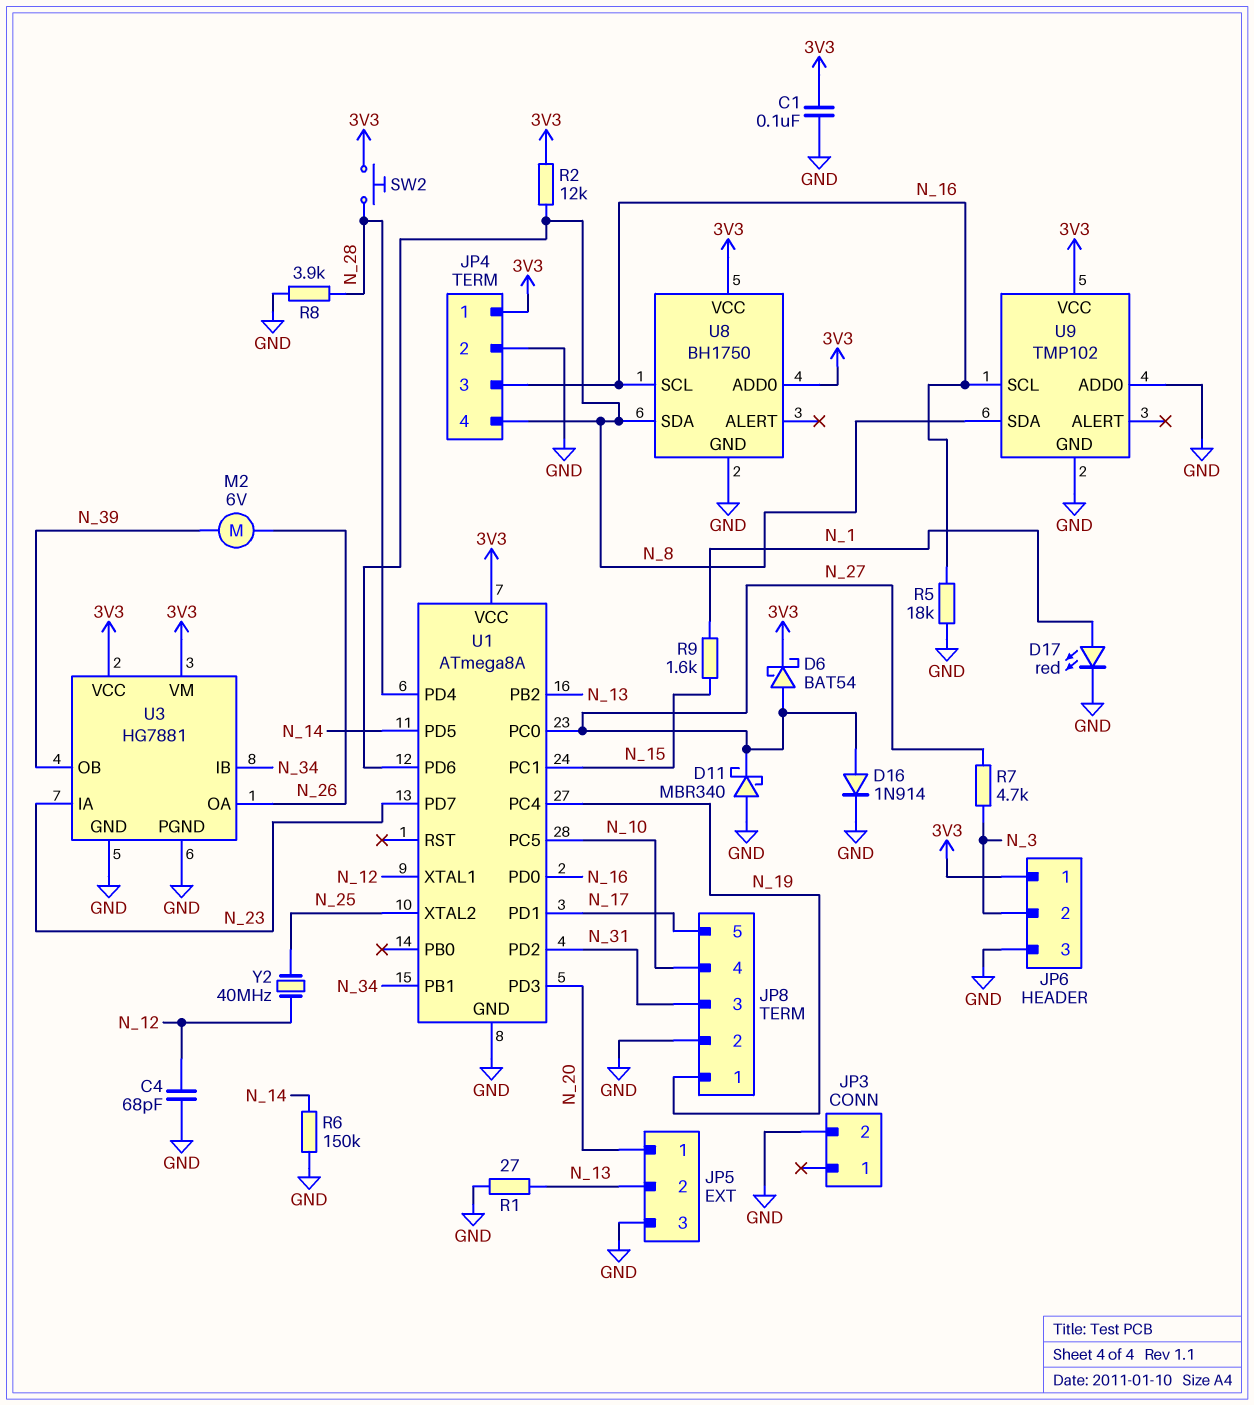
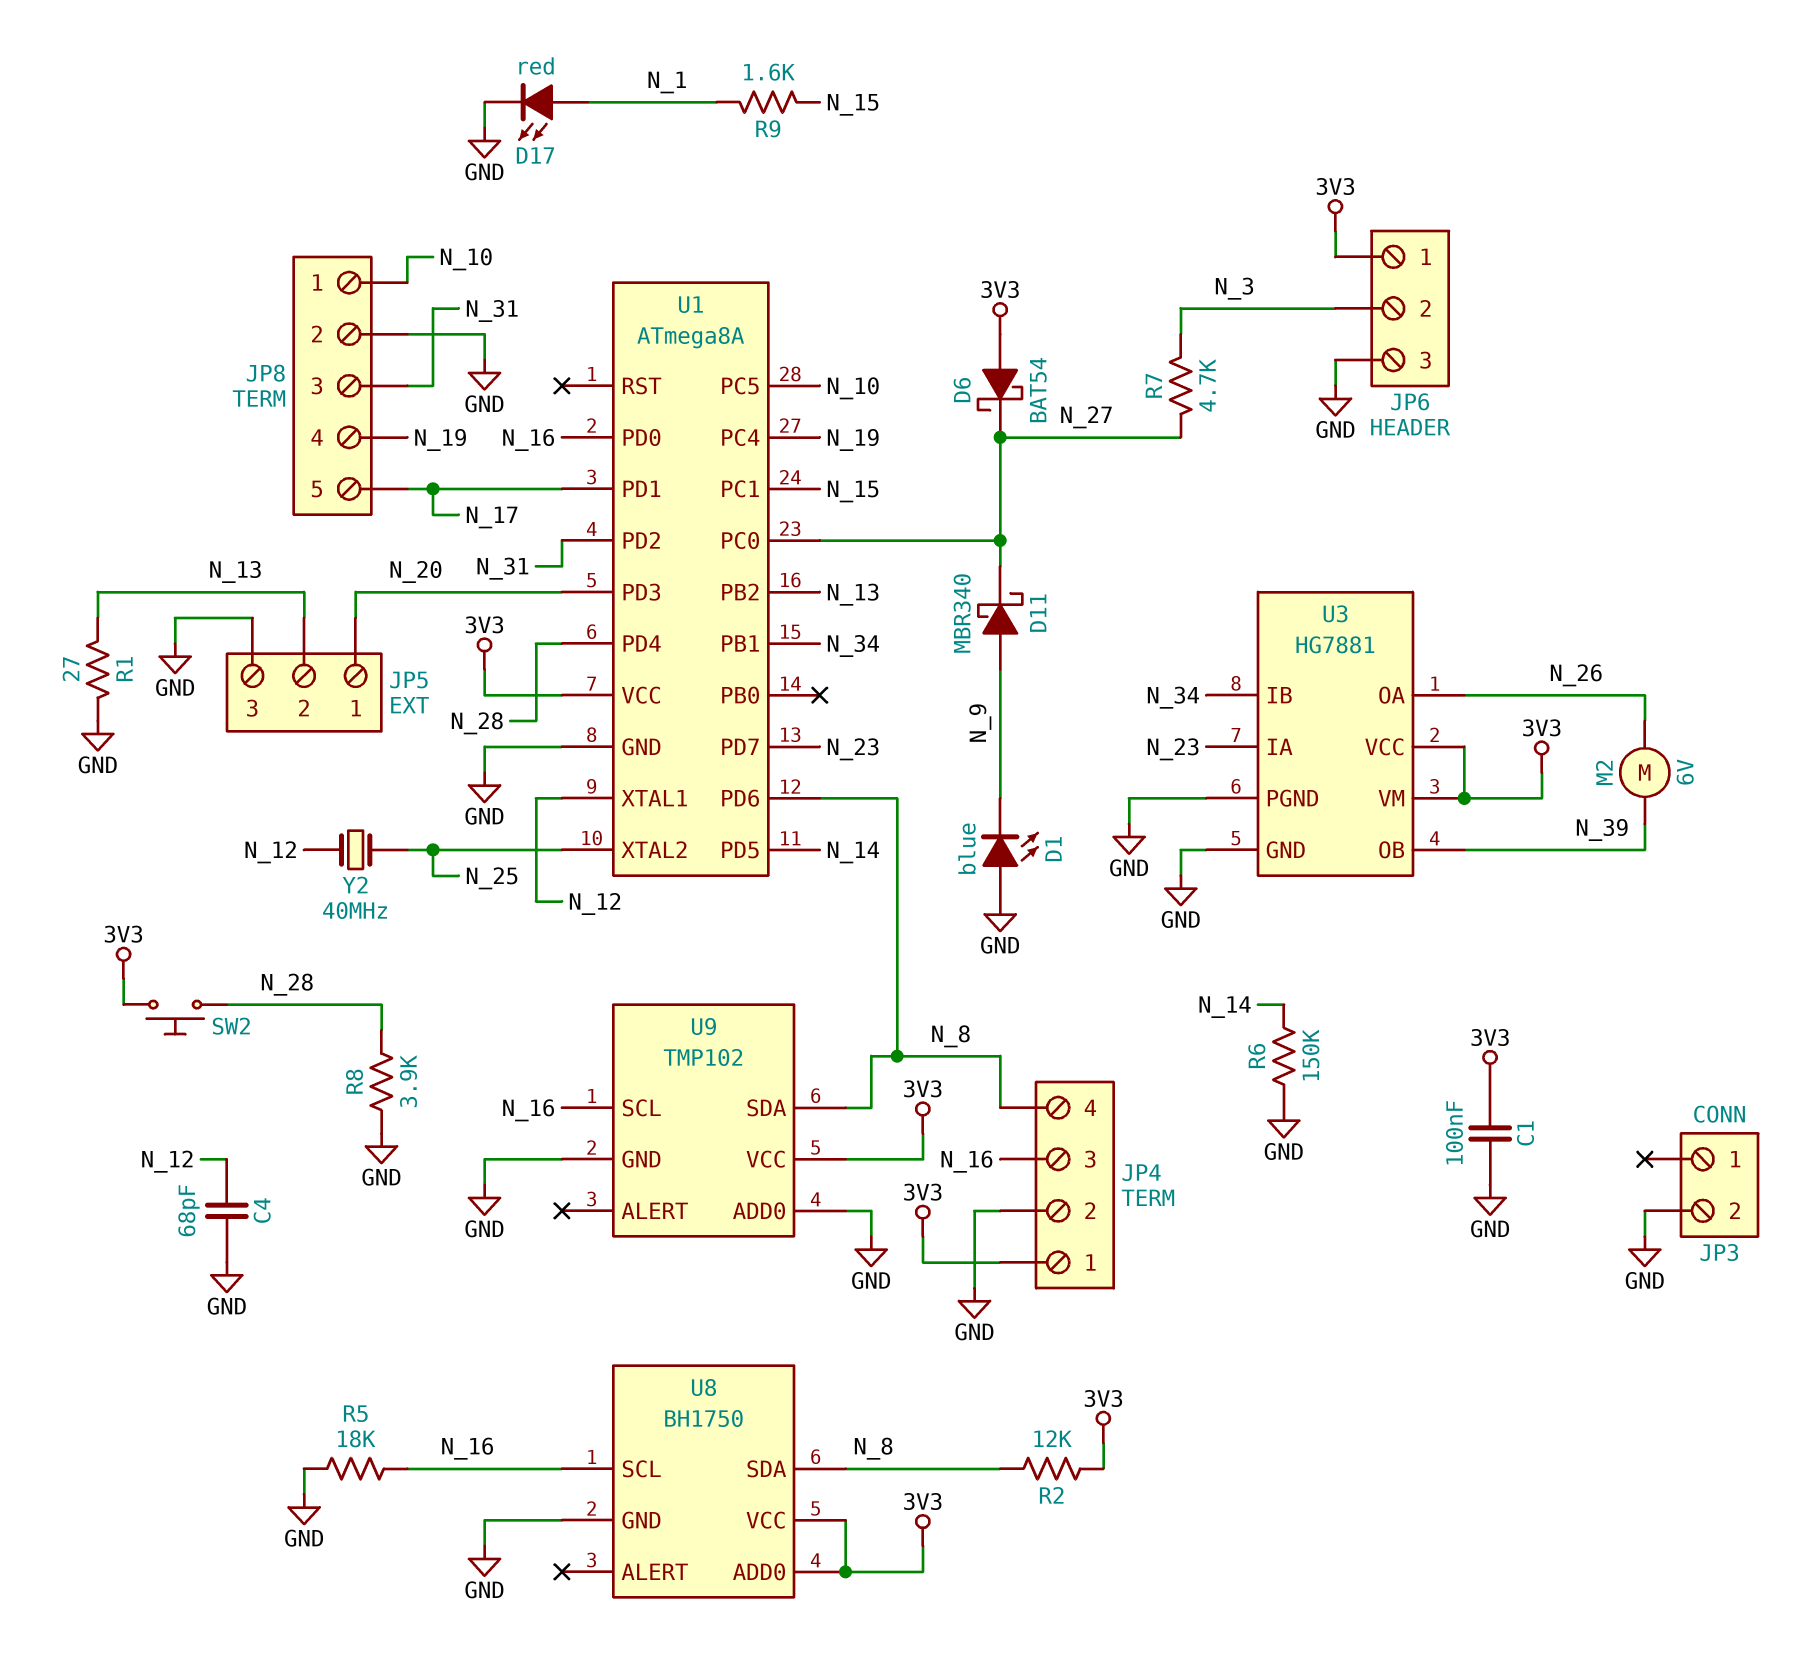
D1: none -> LED blue (A GND, K N_9)
D6: schottky BAT54 (A N_27, K 3V3) -> schottky BAT54 (A 3V3, K N_27)
D11: schottky MBR340 (A GND, K N_27) -> schottky MBR340 (A N_9, K N_27)
D16: diode 1N914 (A N_27, K GND) -> none
JP8 pin 1: N_19 -> N_10
JP8 pin 4: N_10 -> N_19

